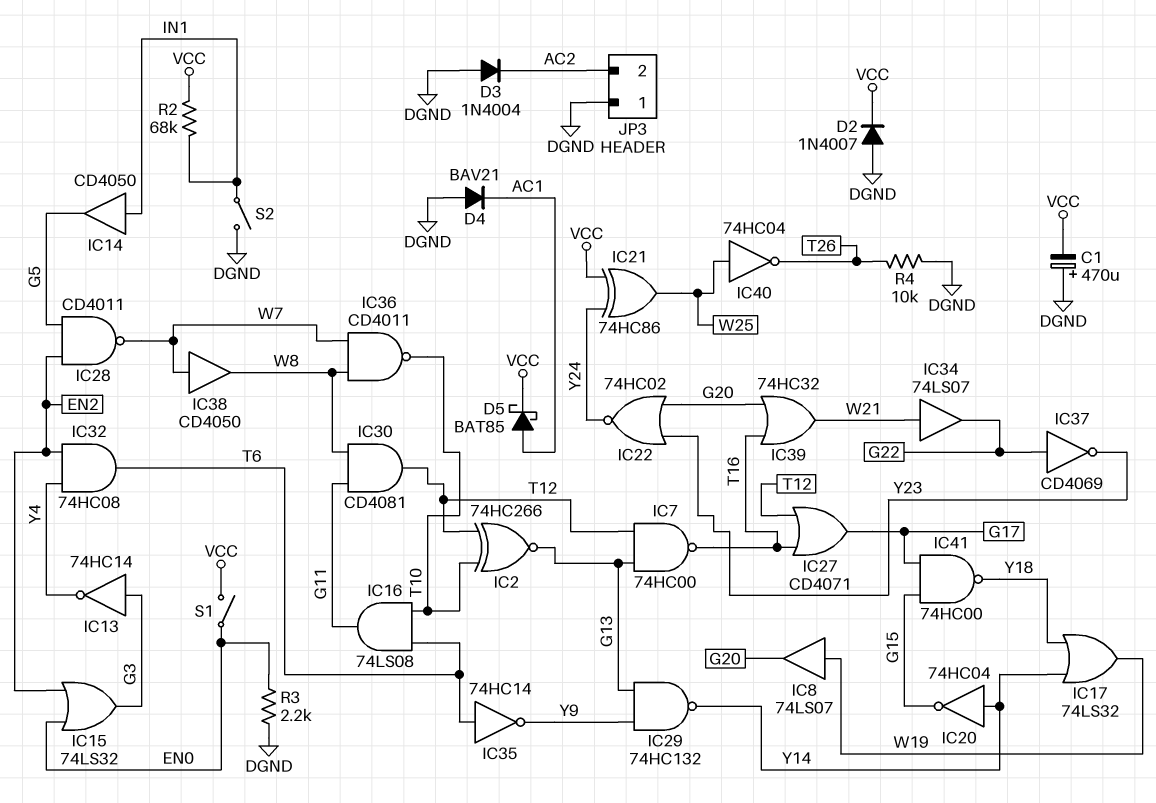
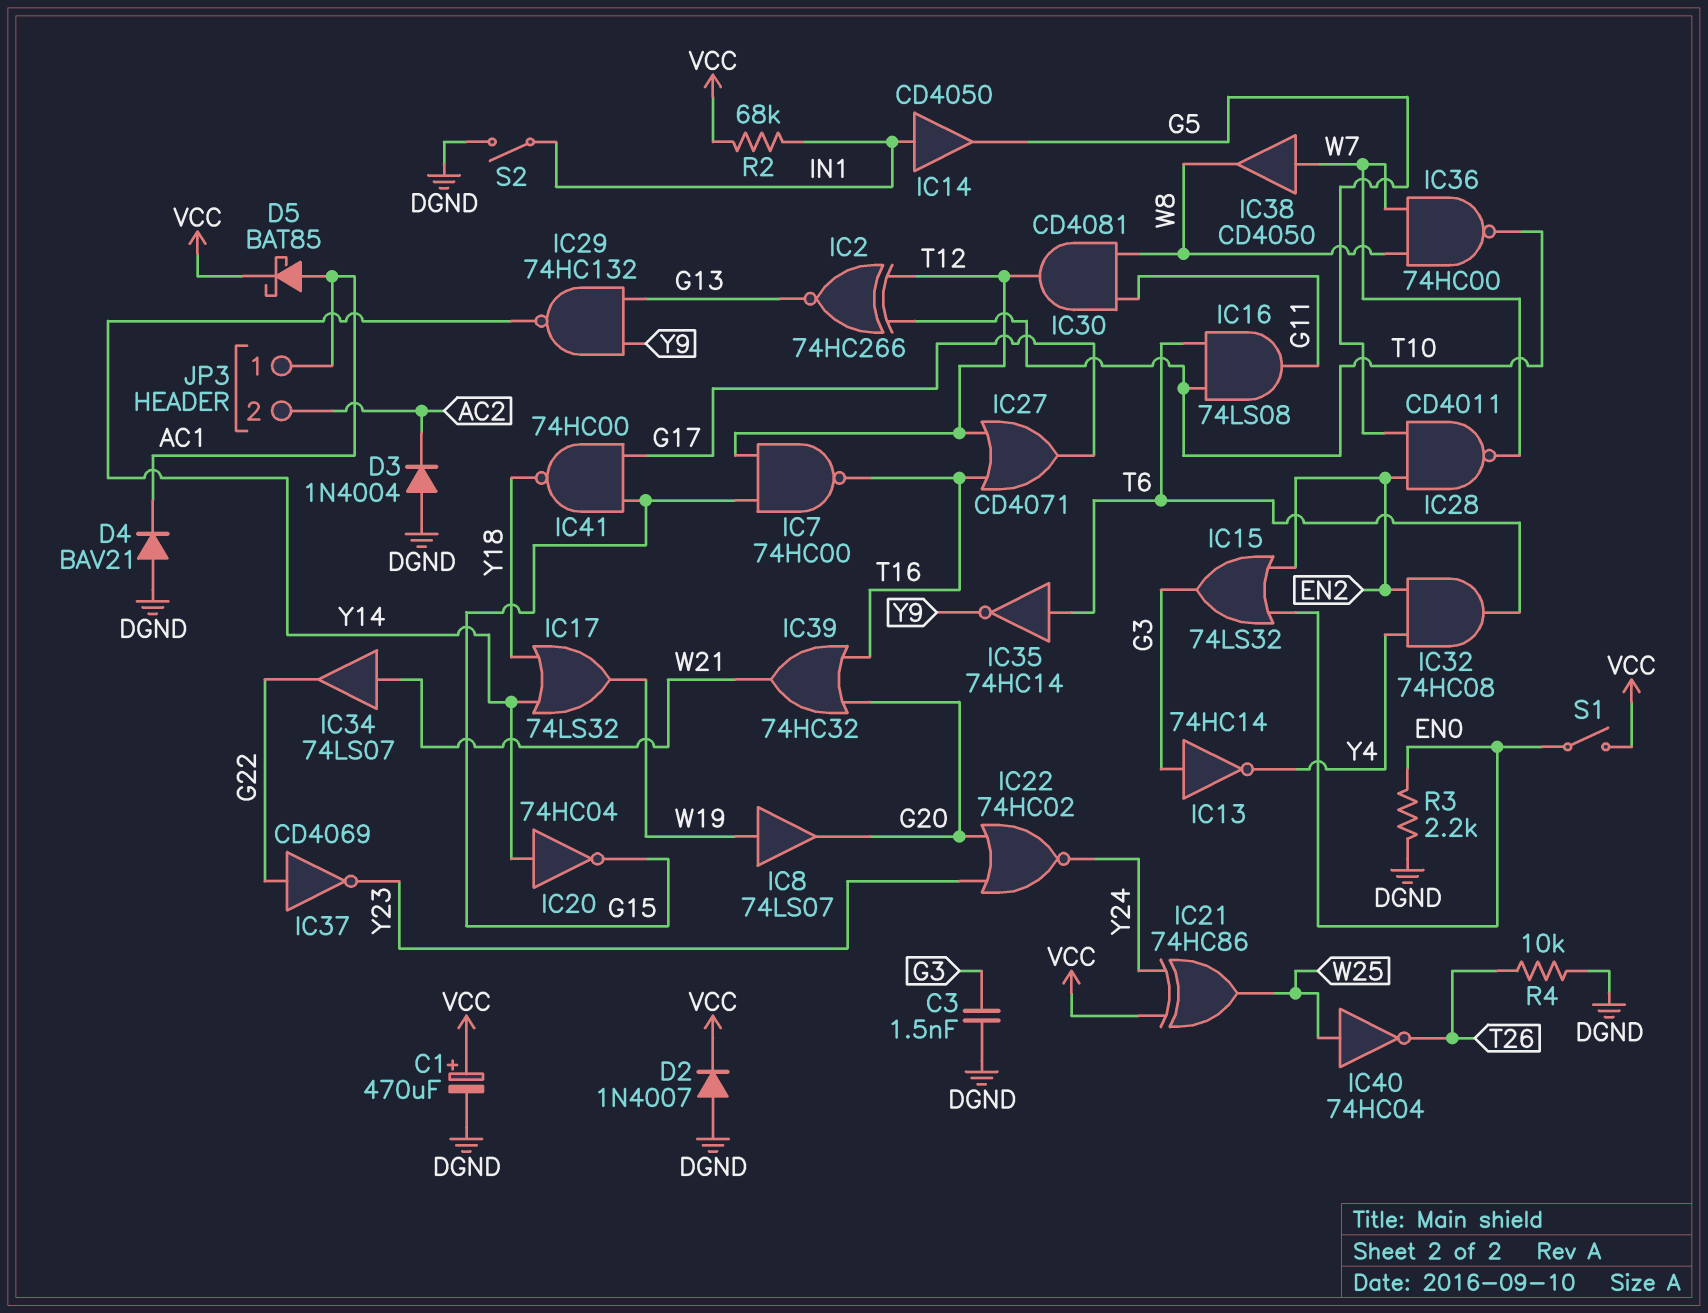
C1: 470uF (plus DGND, minus VCC) -> 470uF (plus VCC, minus DGND)
C3: none -> 1.5nF (DGND, G3)
IC7: NAND 74HC00 (in G13, in T12, out T16) -> NAND 74HC00 (in G15, in T12, out T16)
IC36: NAND CD4011 (in W7, in W8, out T10) -> NAND 74HC00 (in W7, in W8, out T10)
JP3 pin 1: DGND -> AC1

